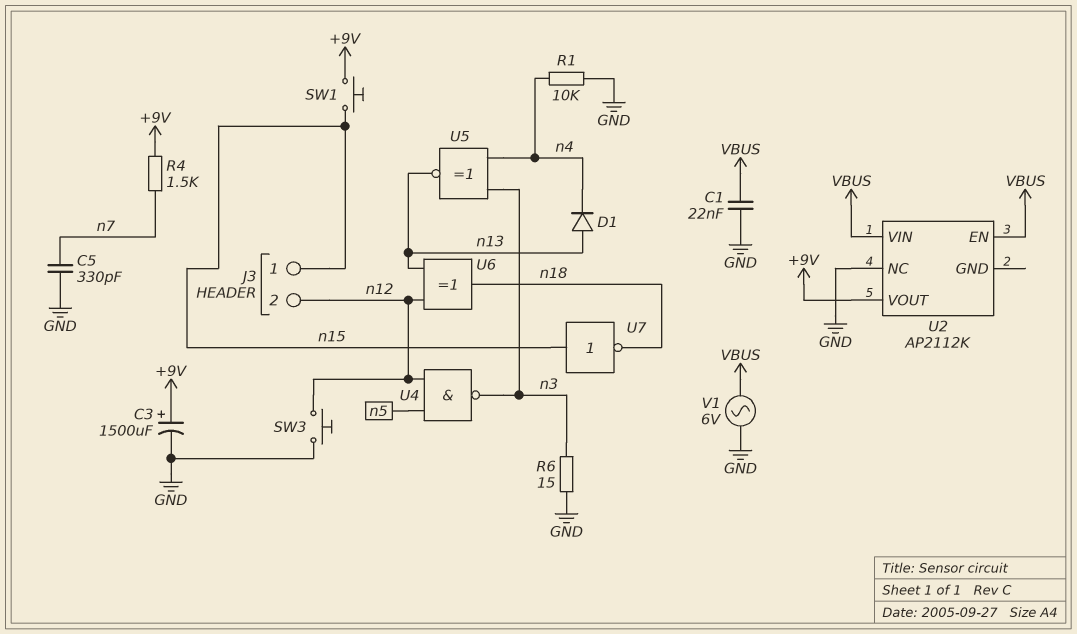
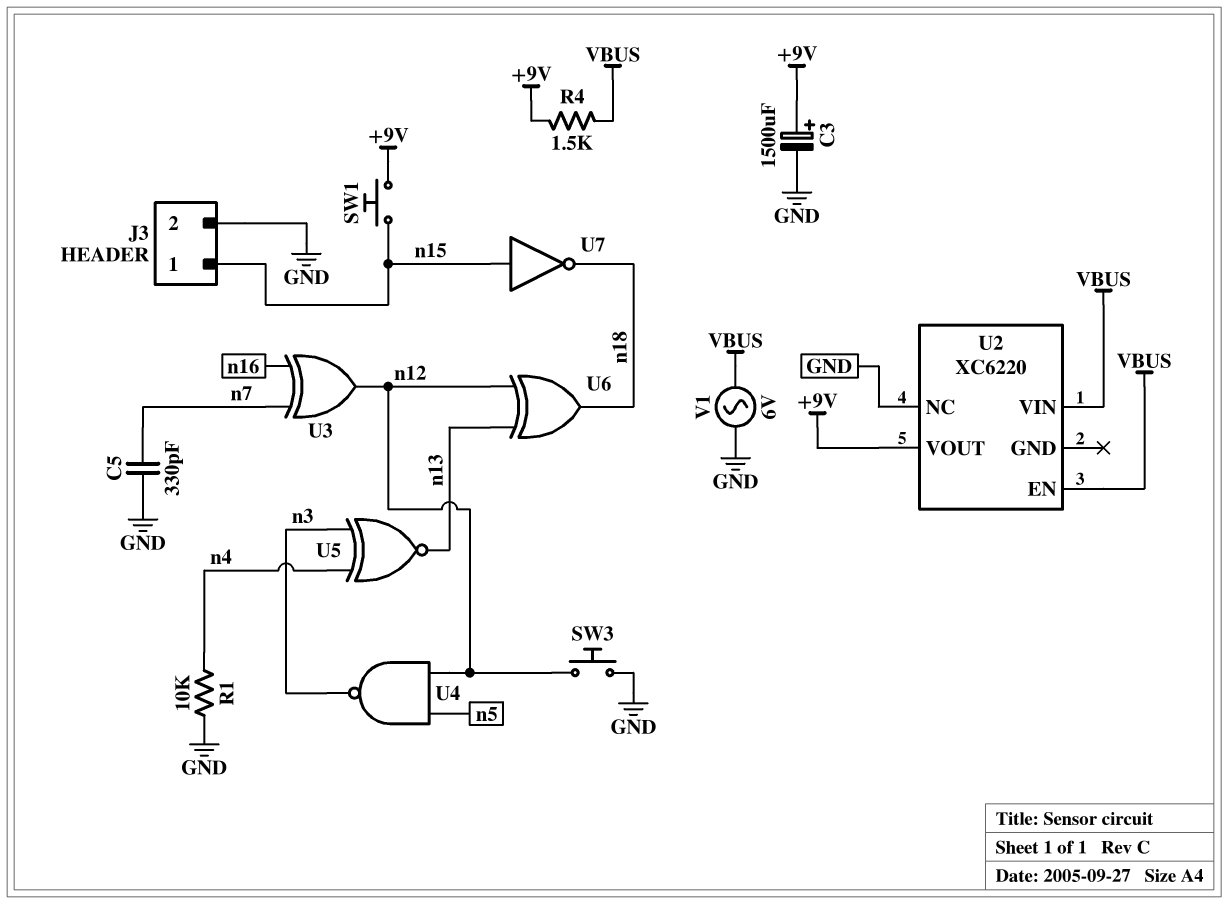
C1: 22nF (GND, VBUS) -> none
D1: diode (A n13, K n4) -> none
J3 pin 2: n12 -> GND
R4: 1.5k (+9V, n7) -> 1.5k (+9V, VBUS)
R6: 15 (GND, n3) -> none
U2: AP2112K -> XC6220
U3: none -> XOR (in n7, in n16, out n12)

